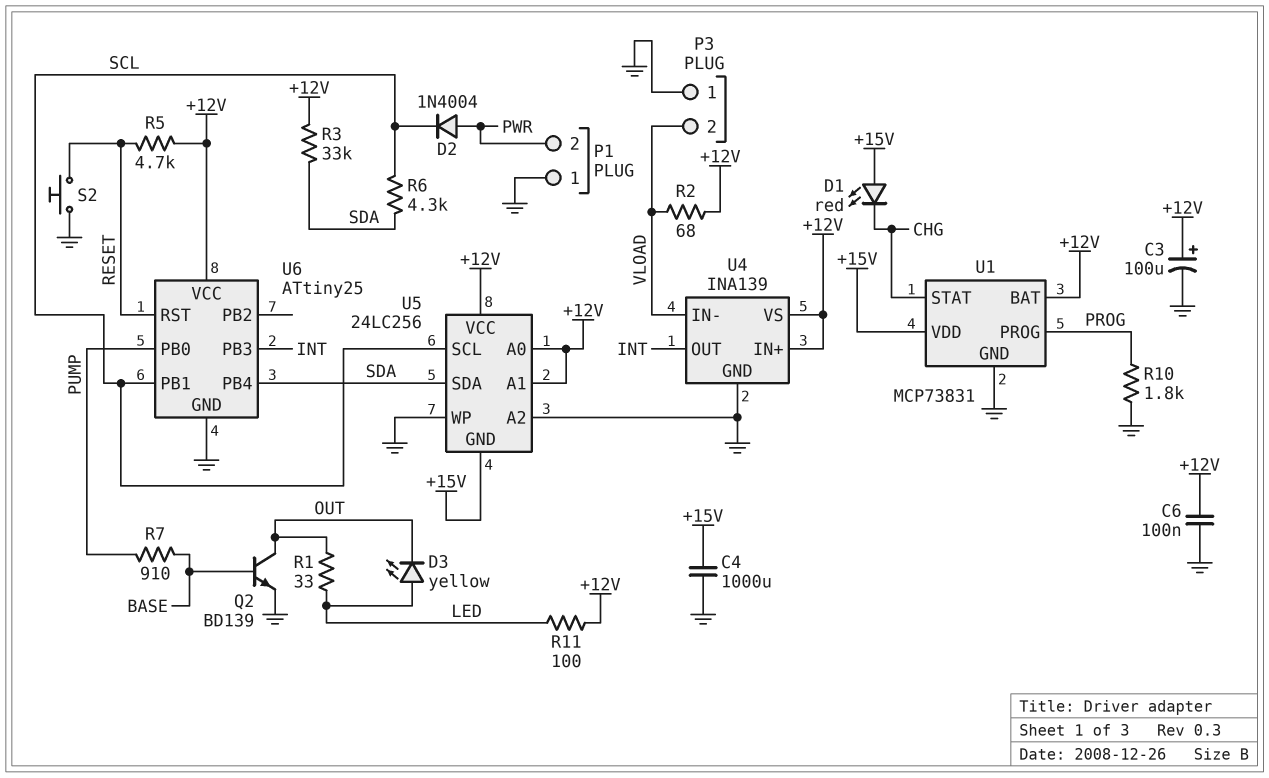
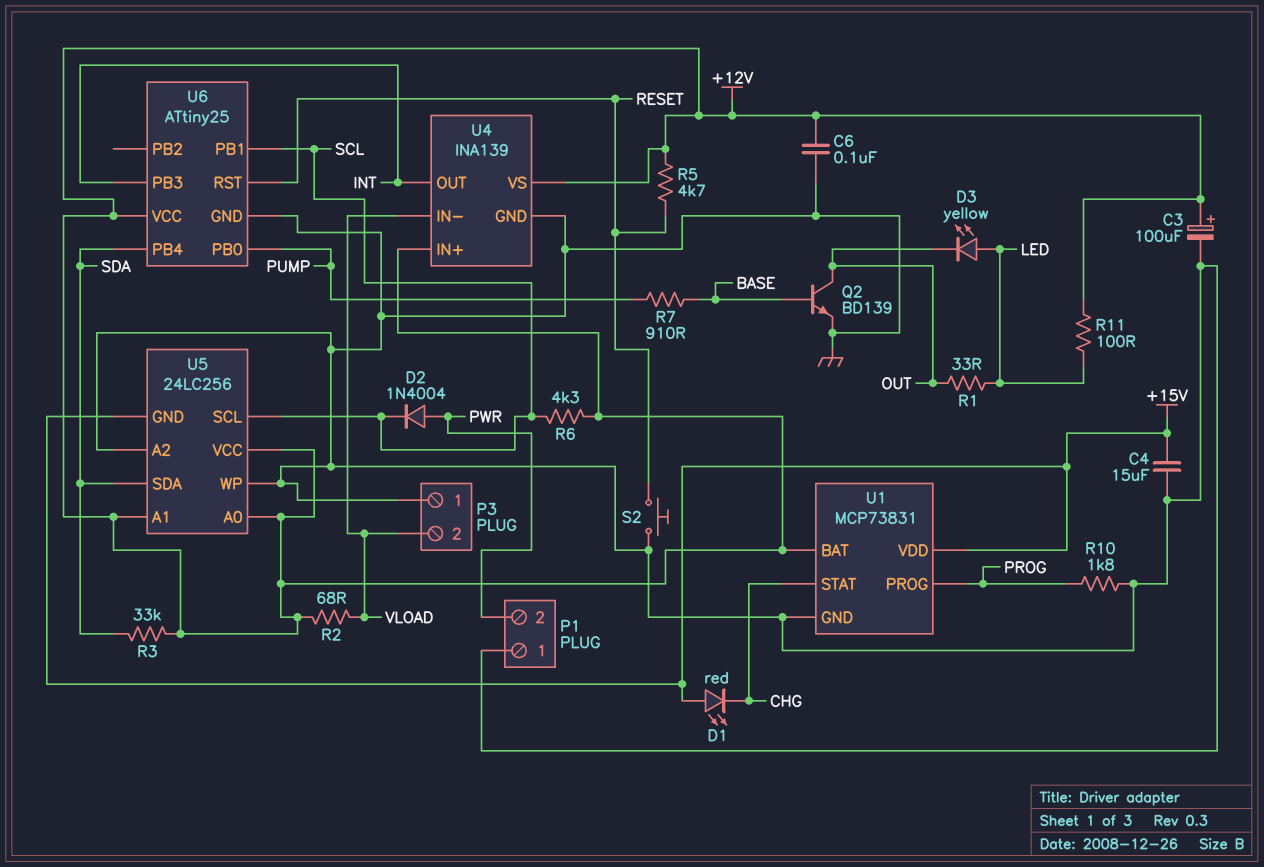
C4: 1000uF (+15V, GND) -> 15uF (+15V, GND)
R6: 4.3k (SCL, SDA) -> 4.3k (+12V, SCL)

